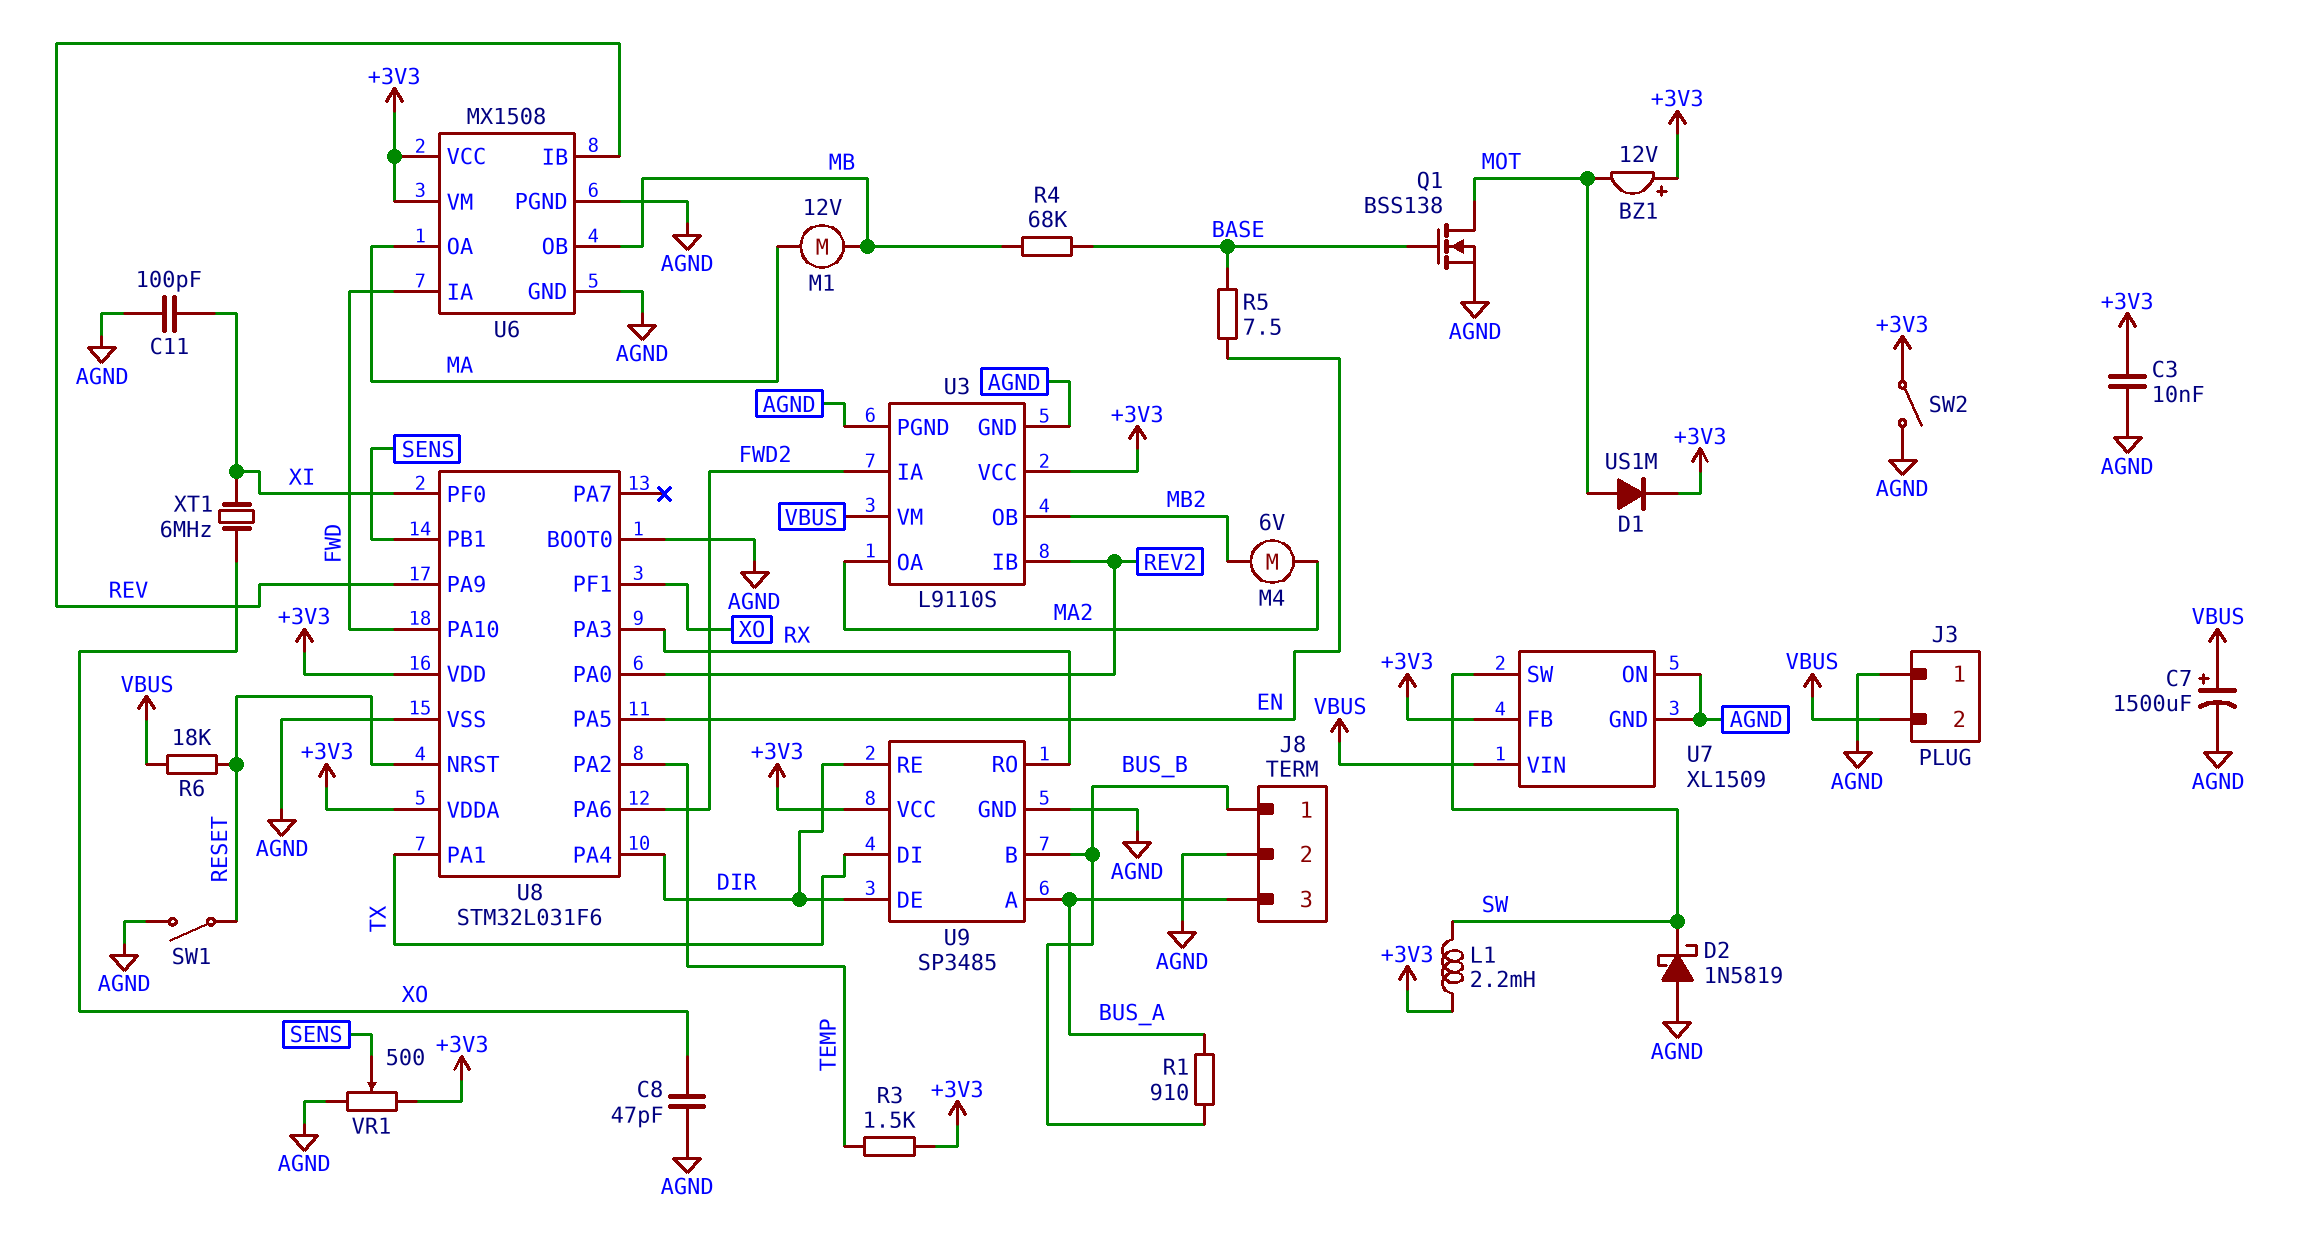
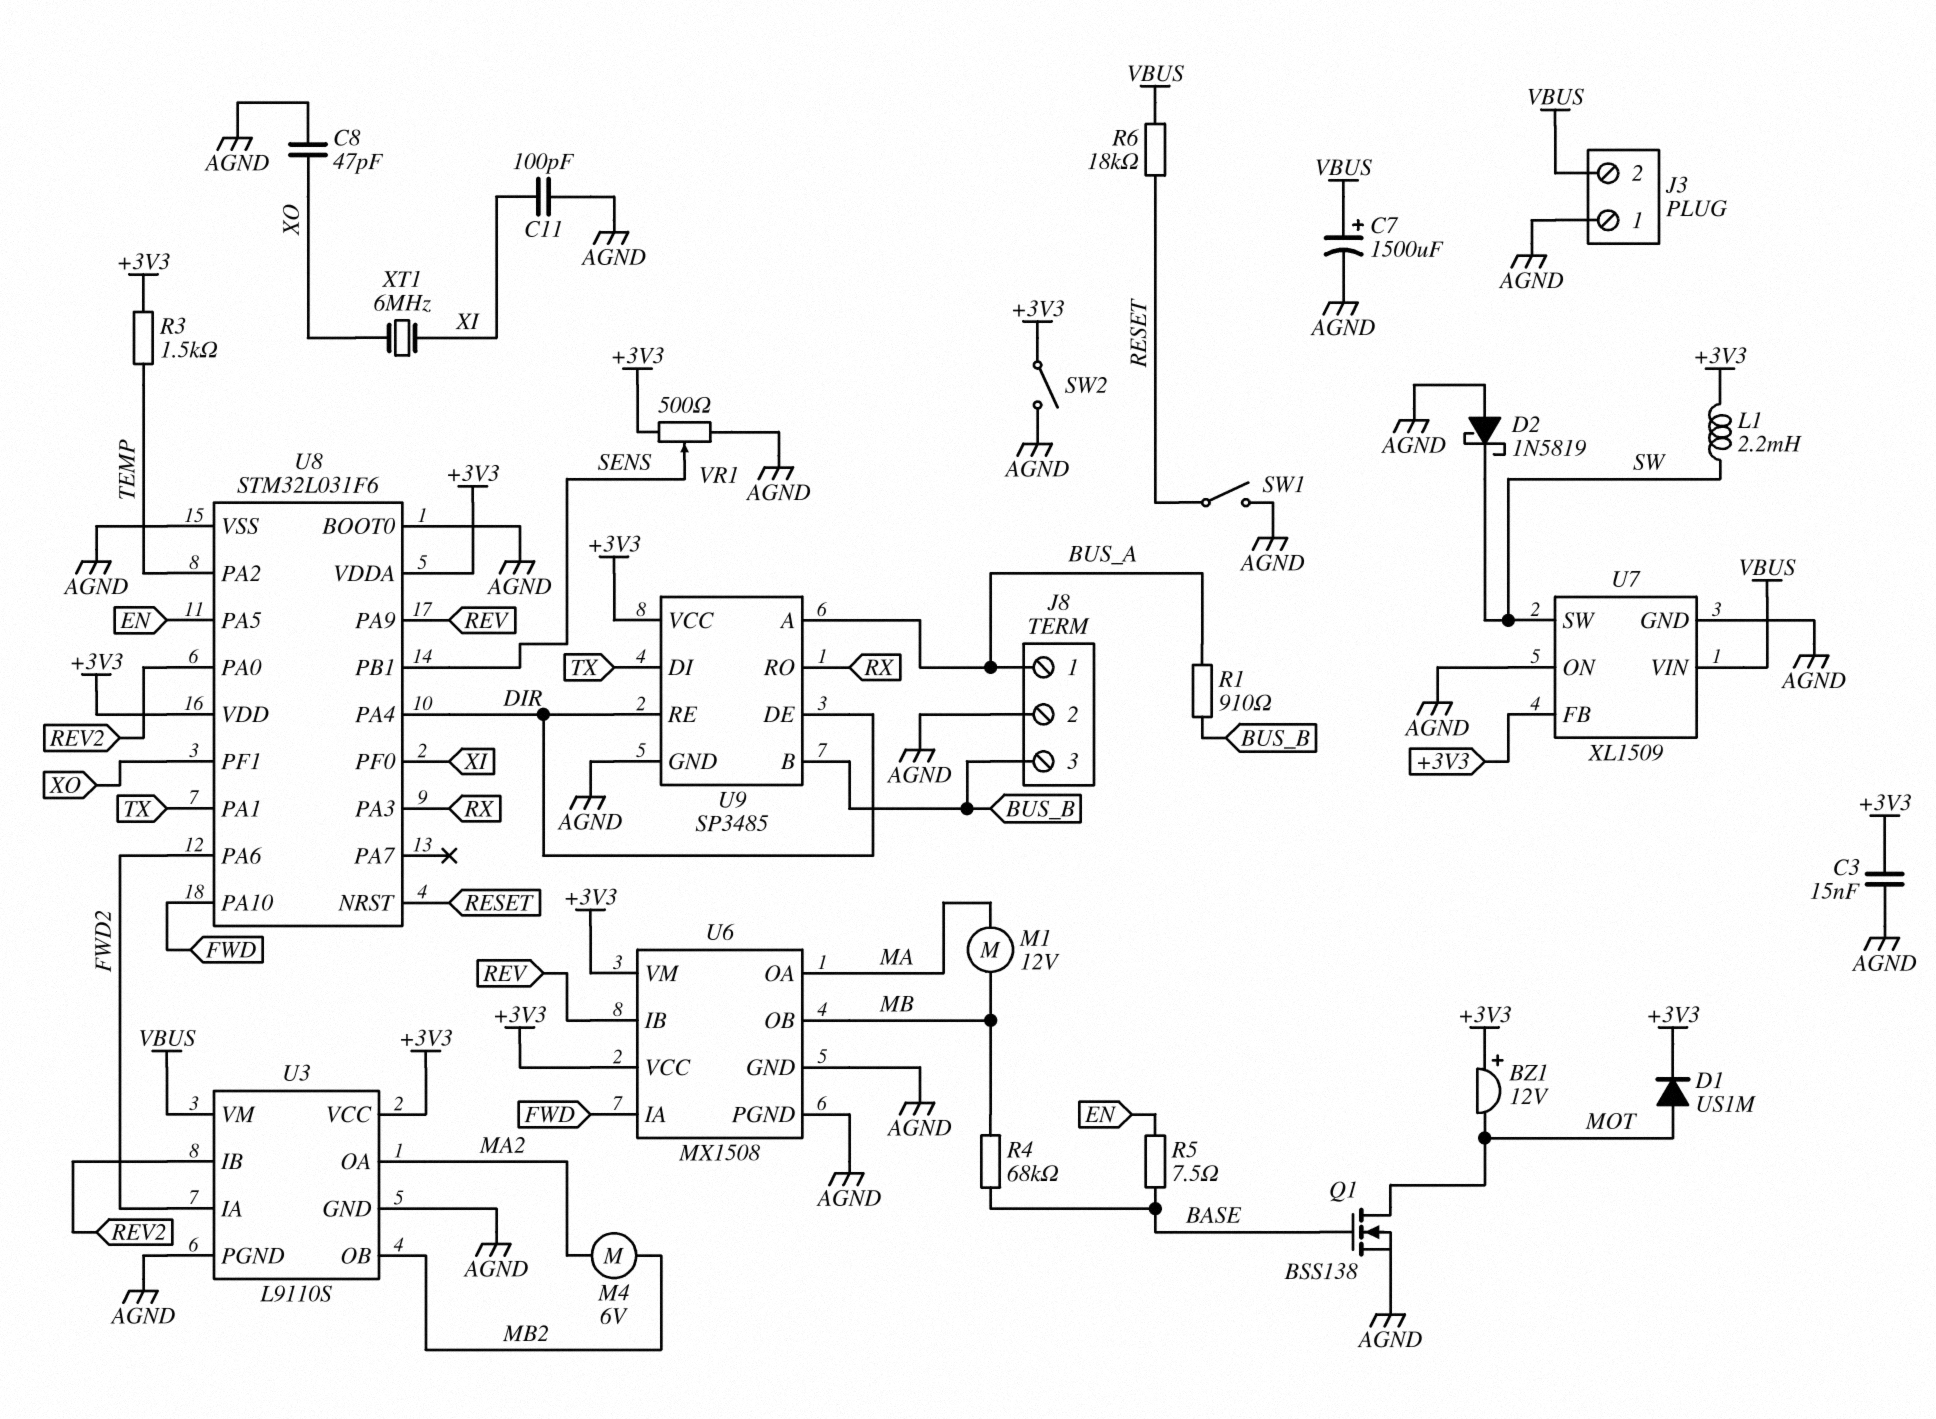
C3: 10nF (+3V3, AGND) -> 15nF (+3V3, AGND)
J8 pin 1: BUS_B -> BUS_A
J8 pin 3: BUS_A -> BUS_B

